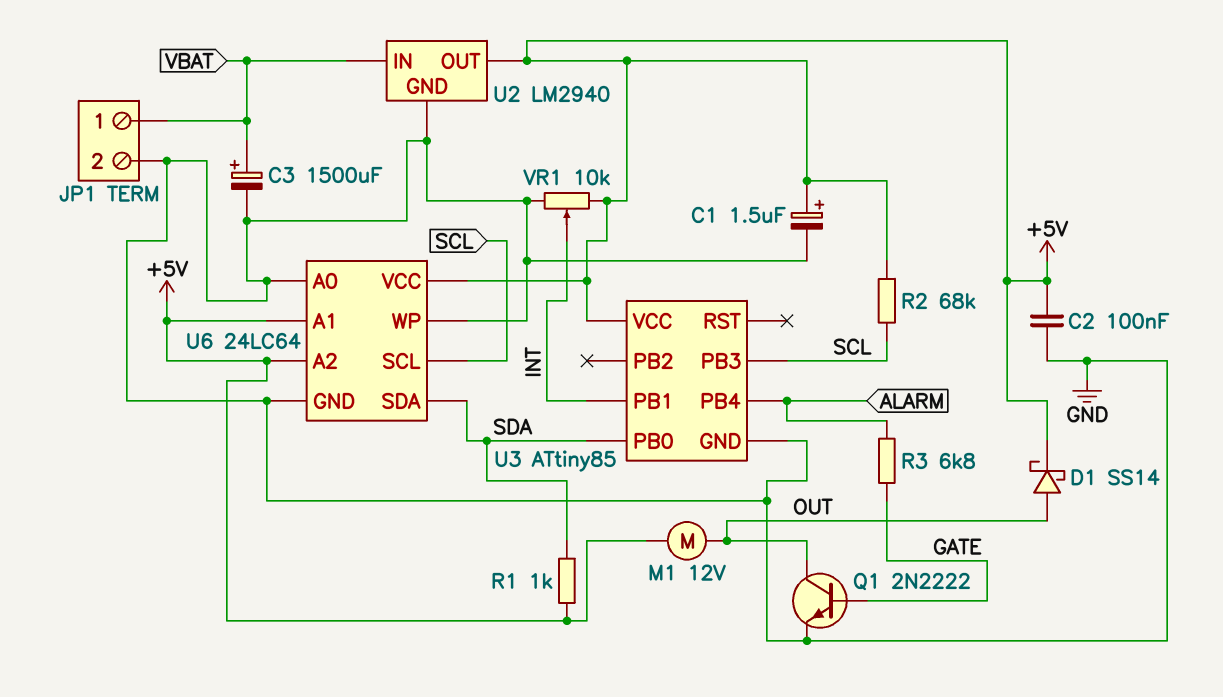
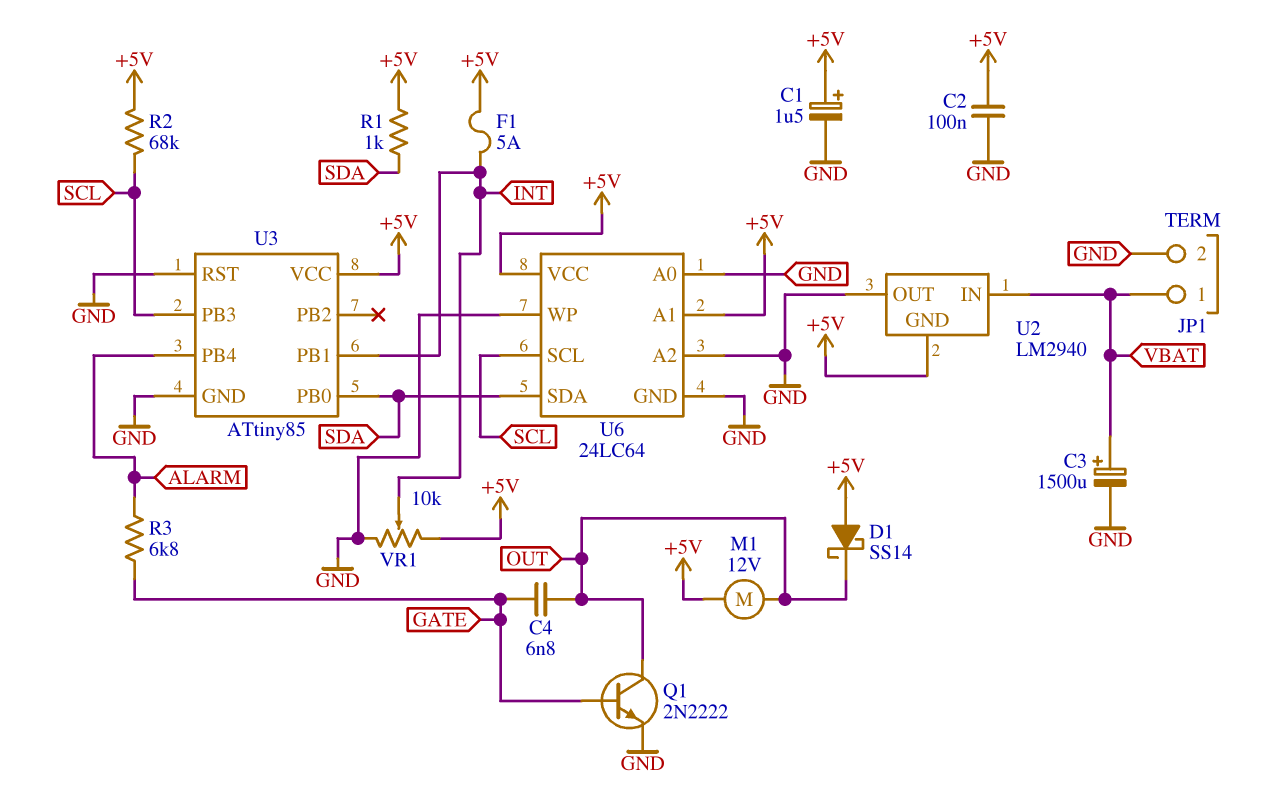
C4: none -> 6.8nF (GATE, OUT)
D1: schottky SS14 (A OUT, K +5V) -> schottky SS14 (A +5V, K OUT)
F1: none -> 5A (+5V, INT)
U2 pin GND: GND -> +5V
U2 pin OUT: +5V -> GND
U3 pin RST: none -> GND
U6 pin A2: +5V -> GND

